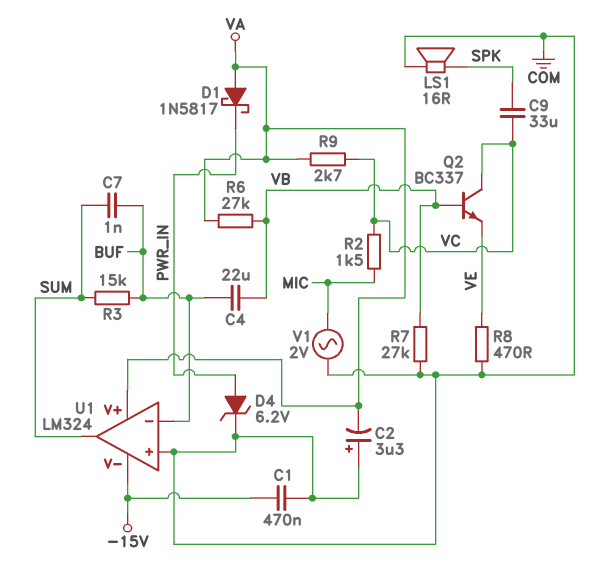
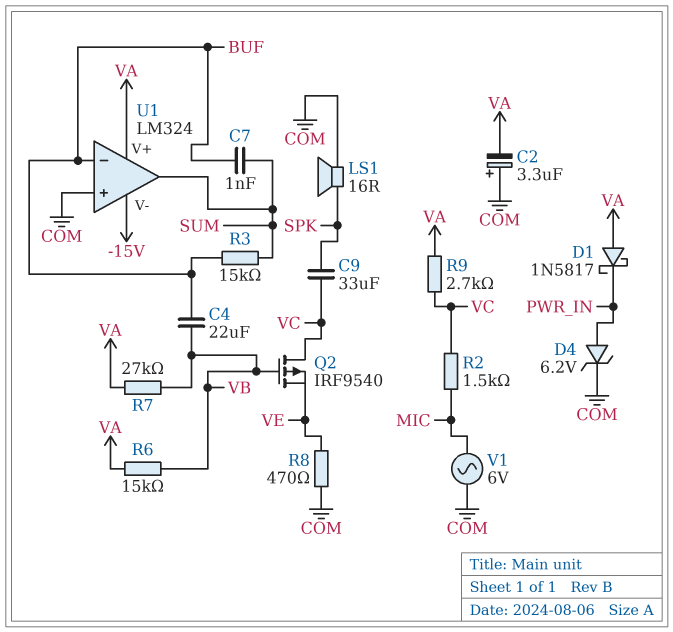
C1: 470nF (-15V, COM) -> none
Q2: NPN BC337 (B VB, C VC, E VE) -> PMOS IRF9540 (G VB, D VC, S VE)
R6: 27k (VA, VB) -> 15k (VA, VB)
R7: 27k (COM, VB) -> 27k (VA, VB)
V1: AC 2V (COM, MIC) -> AC 6V (COM, MIC)

